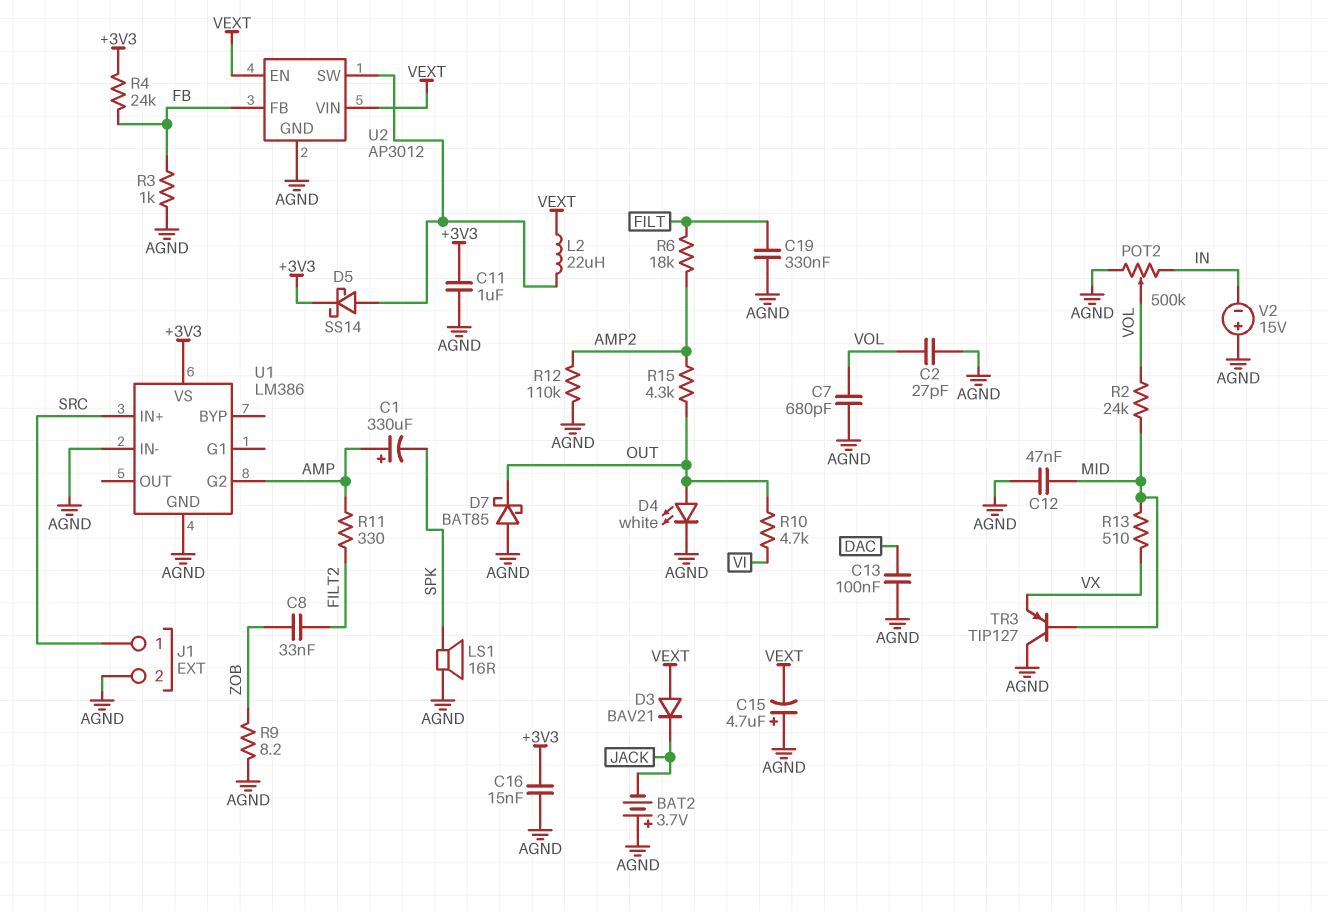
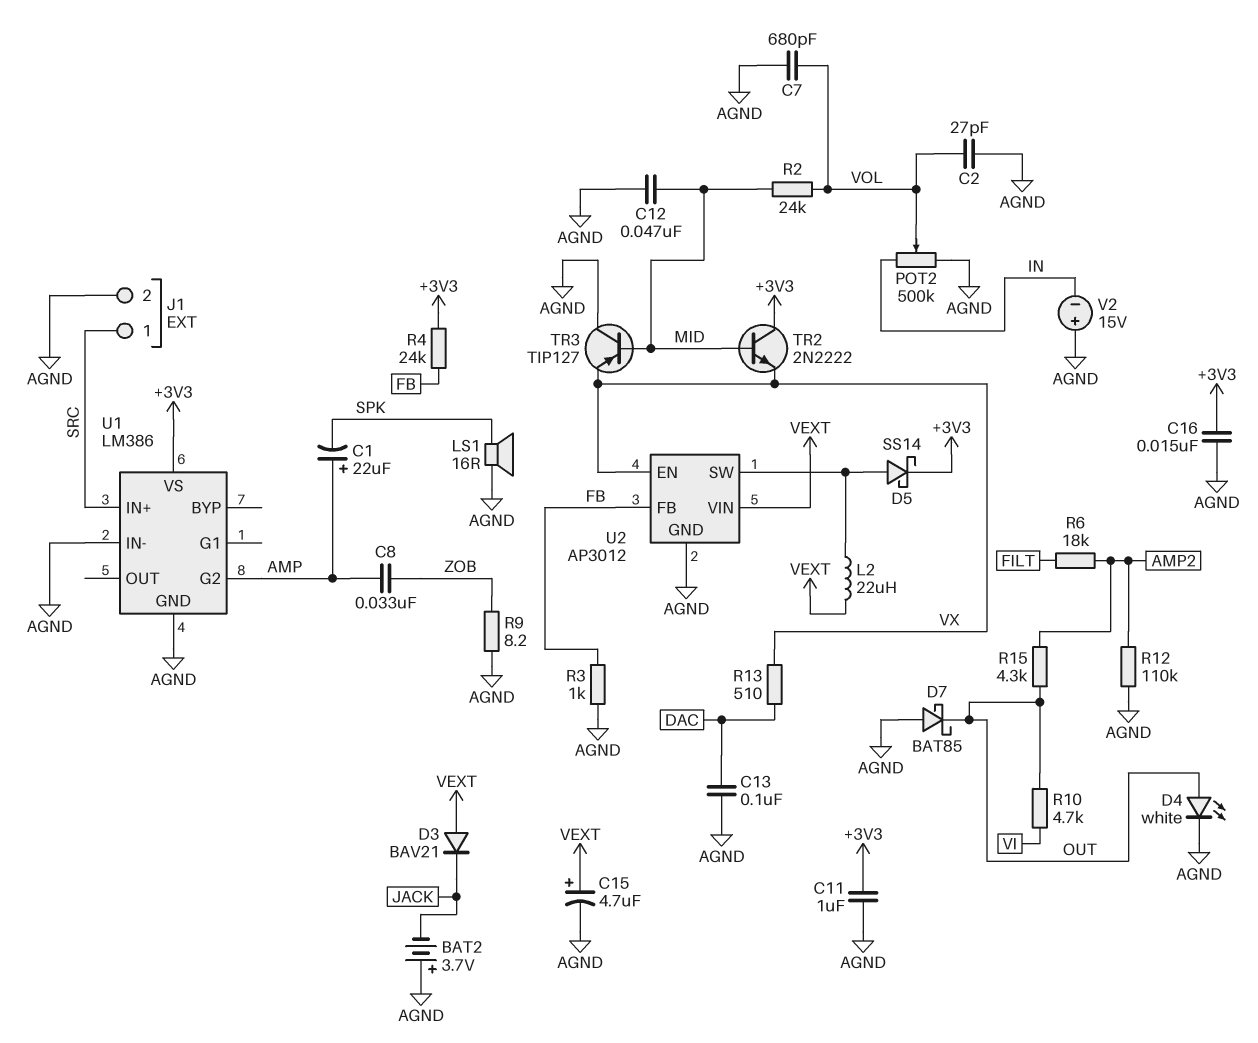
C1: 330uF (plus AMP, minus SPK) -> 22uF (plus AMP, minus SPK)
C8: 33nF (FILT2, ZOB) -> 33nF (AMP, ZOB)
C15: 4.7uF (plus AGND, minus VEXT) -> 4.7uF (plus VEXT, minus AGND)
C19: 330nF (AGND, FILT) -> none
R11: 330 (AMP, FILT2) -> none
R13: 510 (MID, VX) -> 510 (DAC, VX)
TR2: none -> NPN 2N2222 (B MID, C +3V3, E VX)
U2 pin EN: VEXT -> VX

